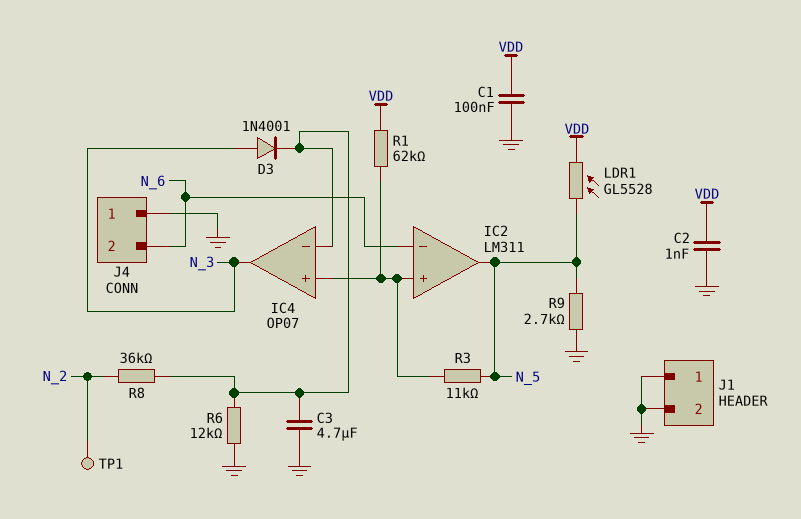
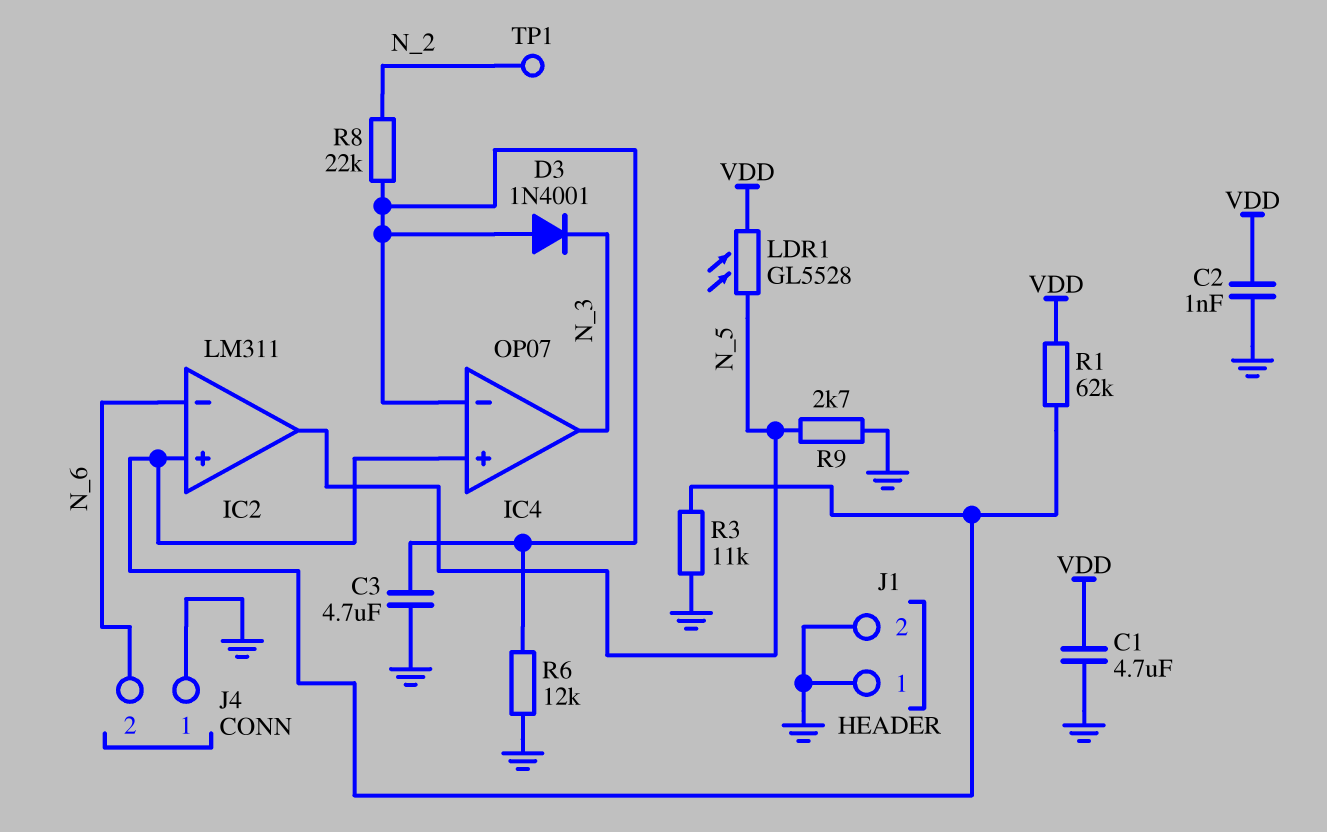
C1: 100nF (GND, VDD) -> 4.7uF (GND, VDD)
D3: diode 1N4001 (A N_3, K IC4/in-) -> diode 1N4001 (A IC4/in-, K N_3)
R3: 11k (IC2/in+, N_5) -> 11k (GND, IC2/in+)
R8: 36k (IC4/in-, N_2) -> 22k (IC4/in-, N_2)

